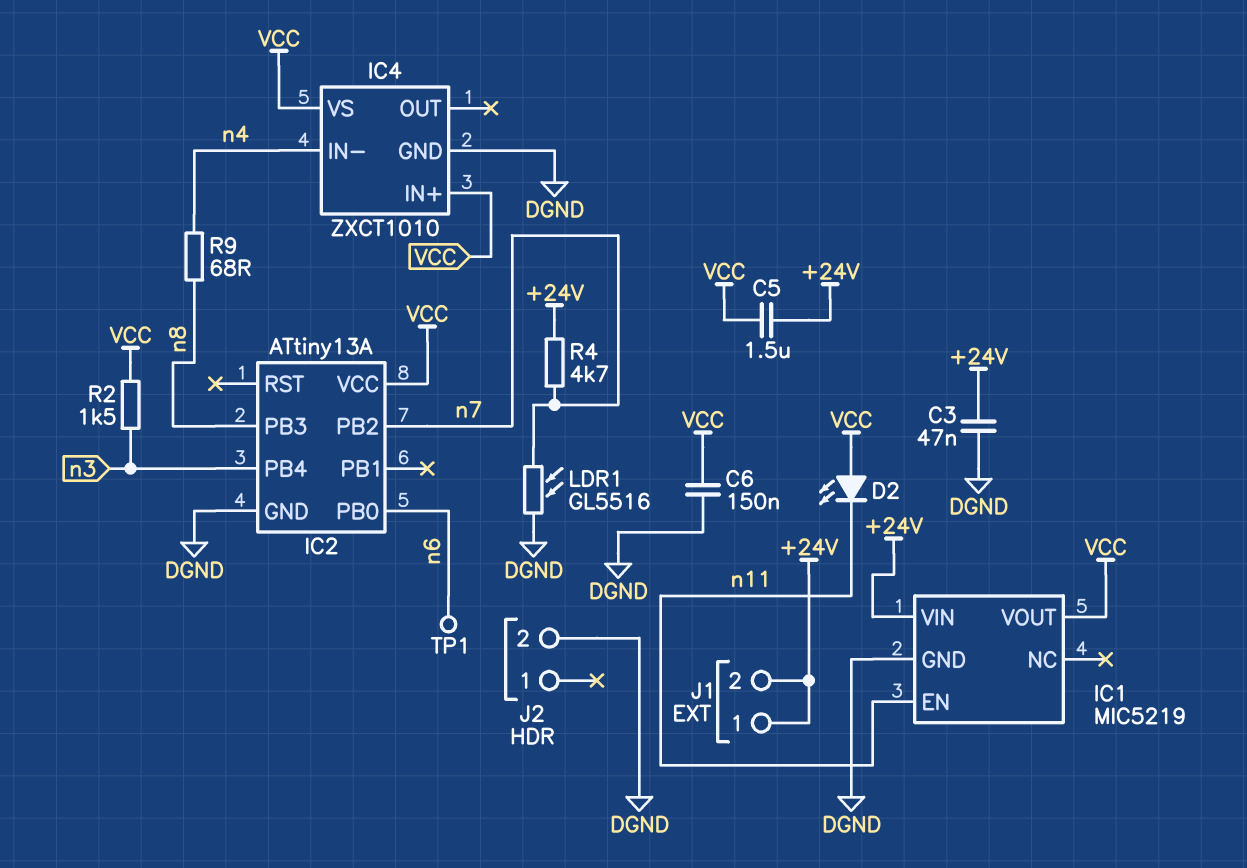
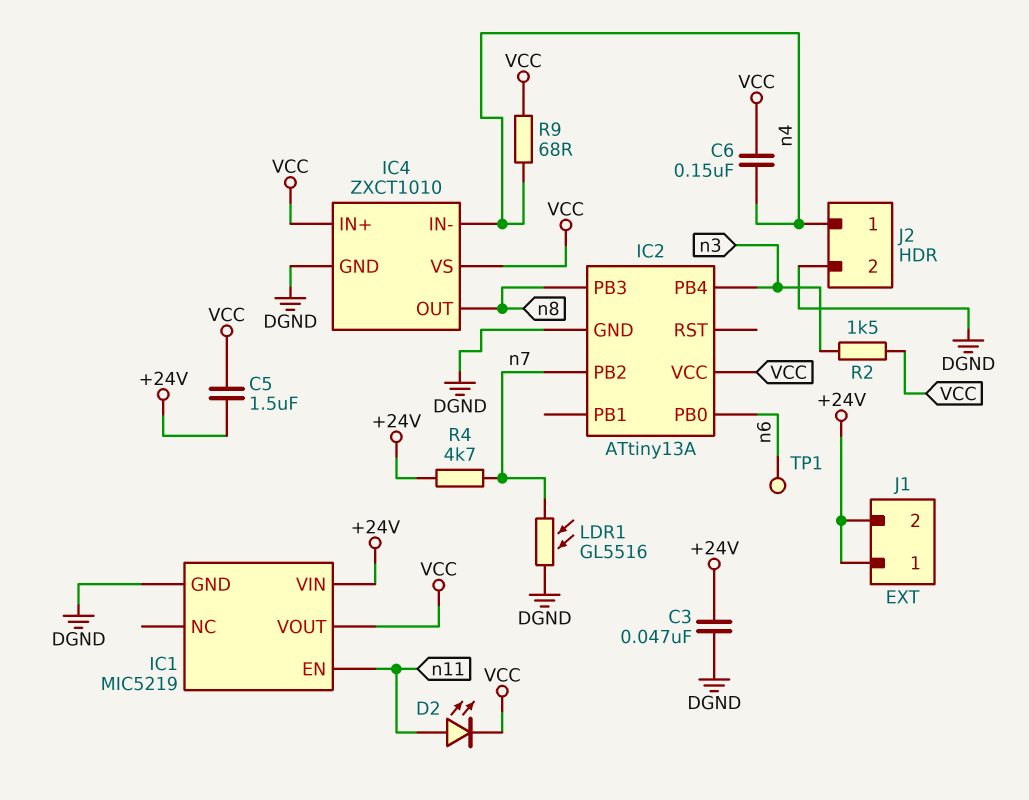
C6: 150nF (DGND, VCC) -> 150nF (VCC, n4)
D2: LED (A VCC, K n11) -> LED (A n11, K VCC)
IC4 pin OUT: none -> n8
J2 pin 1: none -> n4
R9: 68 (n4, n8) -> 68 (VCC, n4)

